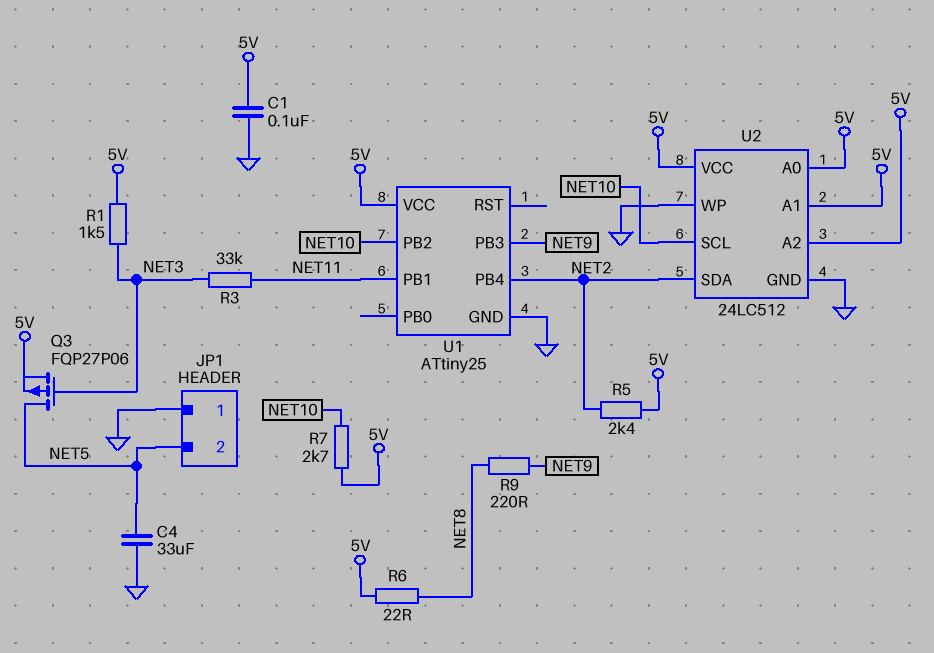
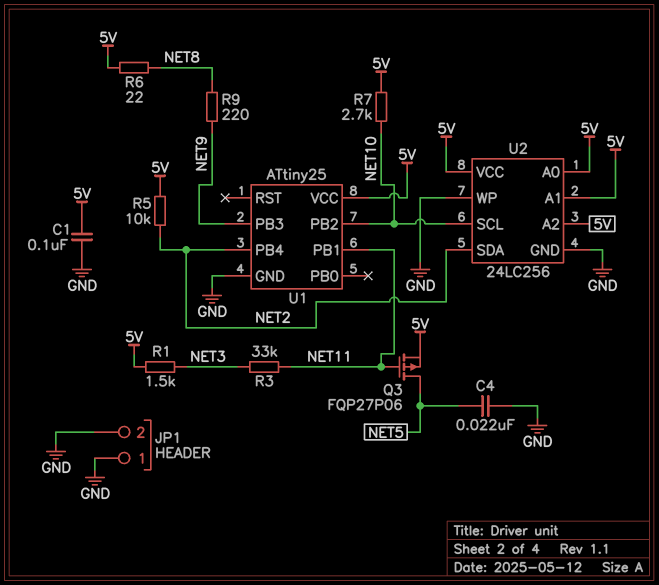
C4: 33uF (GND, NET5) -> 22nF (GND, NET5)
JP1 pin 2: NET5 -> GND
Q3: PMOS FQP27P06 (G NET3, D NET5, S 5V) -> PMOS FQP27P06 (G NET11, D NET5, S 5V)
R5: 2.4k (5V, NET2) -> 10k (5V, NET2)
U2: 24LC512 -> 24LC256

